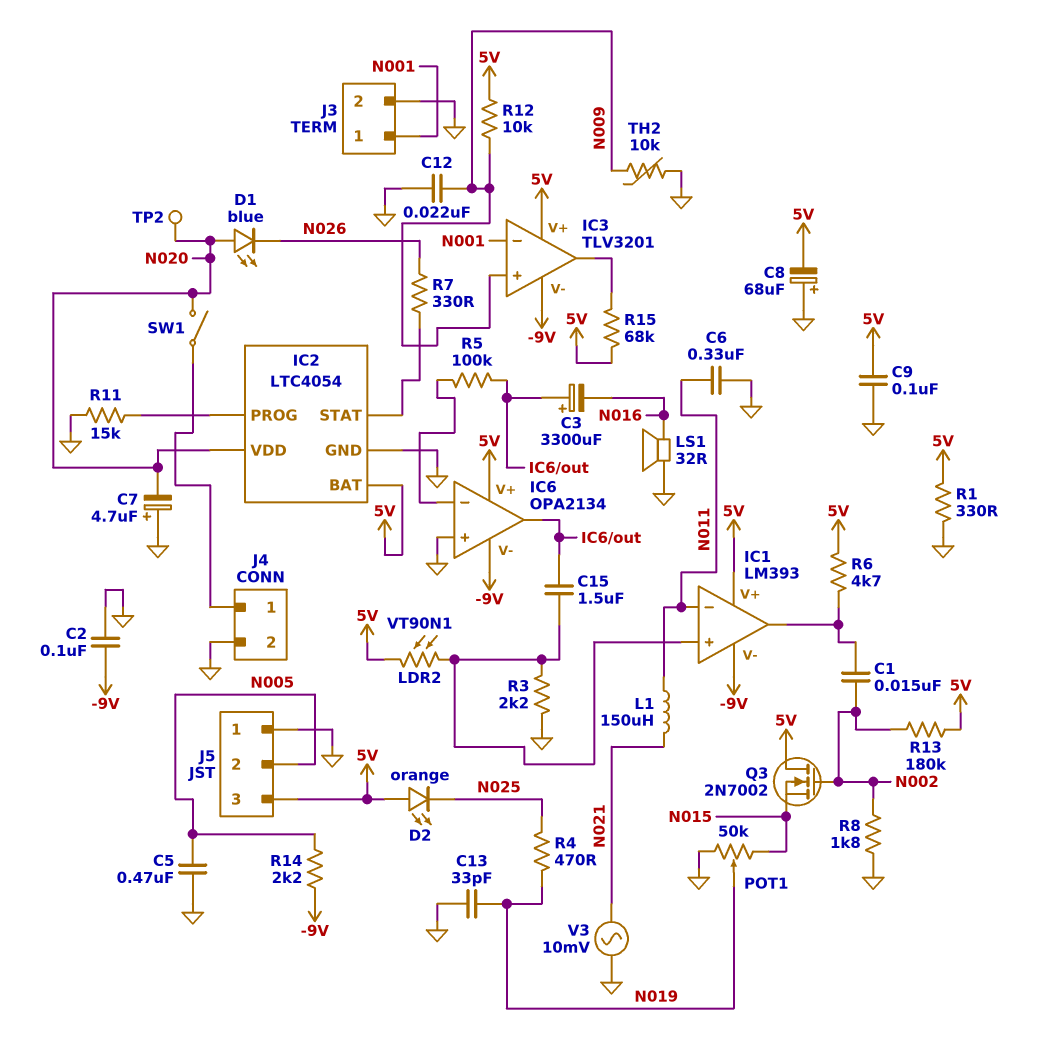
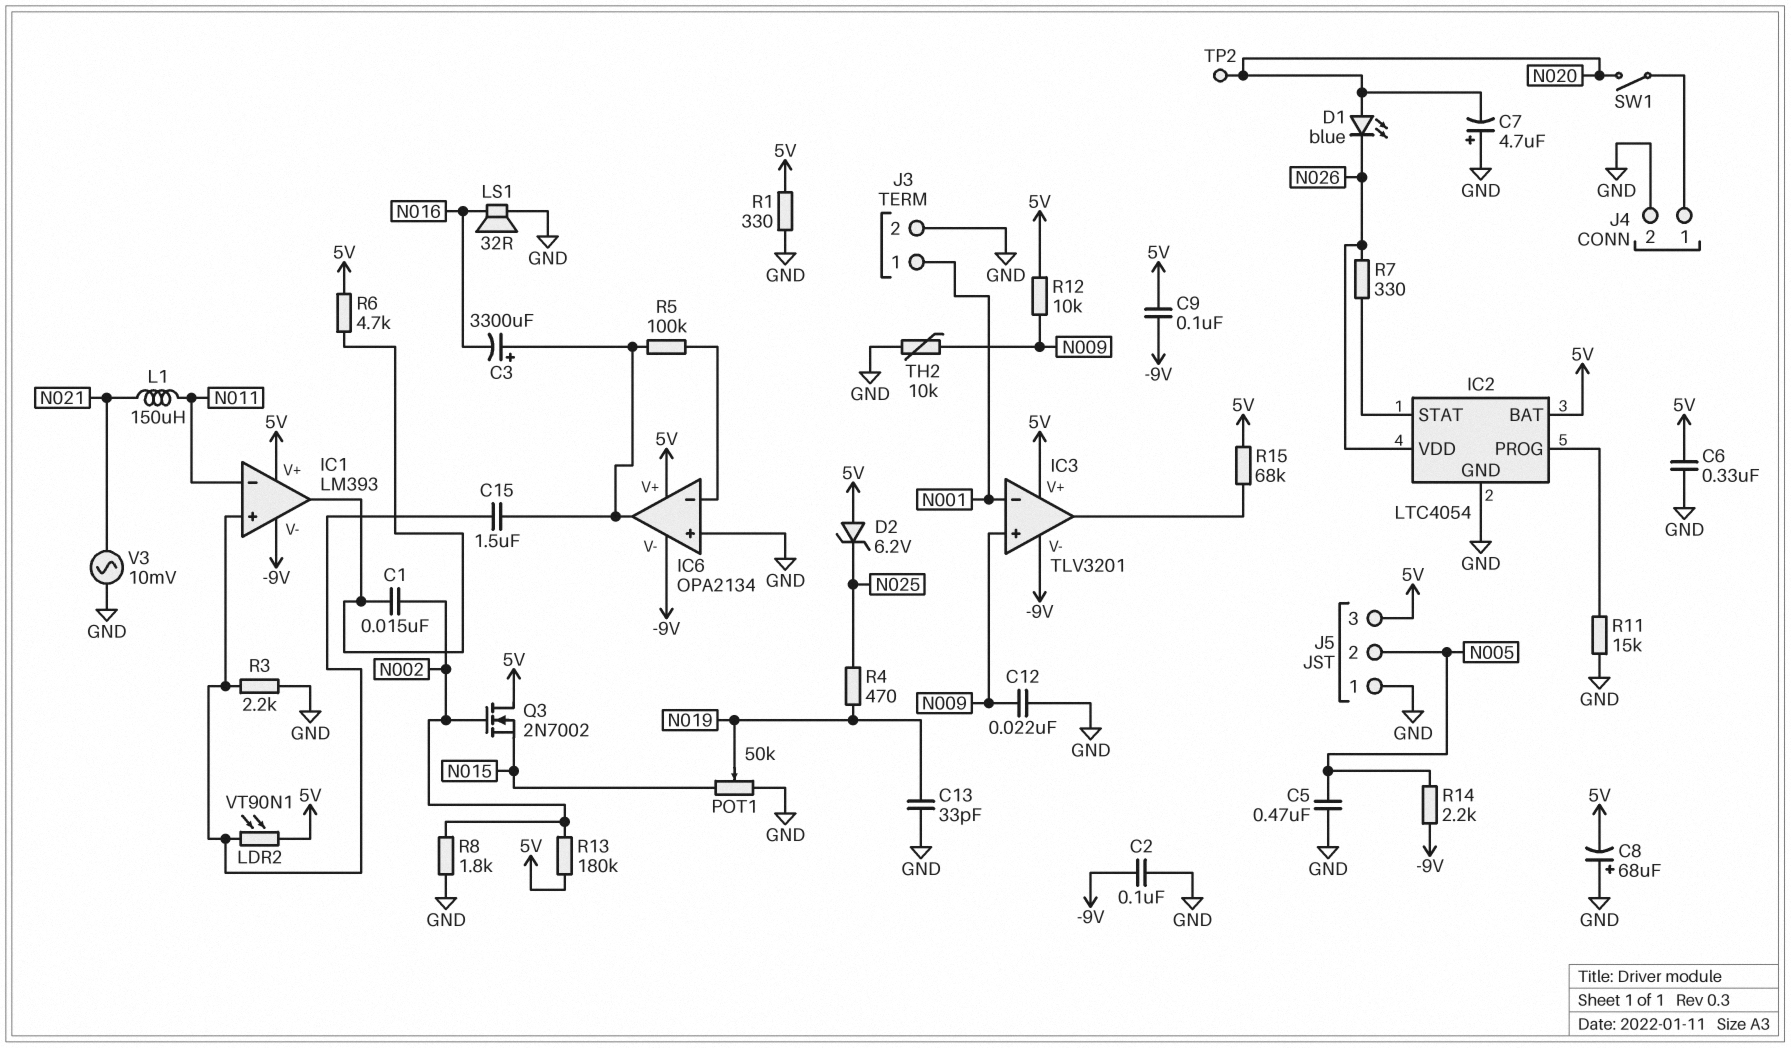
C6: 330nF (GND, N011) -> 330nF (5V, GND)
C9: 100nF (5V, GND) -> 100nF (-9V, 5V)
D2: LED orange (A 5V, K N025) -> zener 6.2V (A 5V, K N025)
IC2 pin VDD: N020 -> N026

